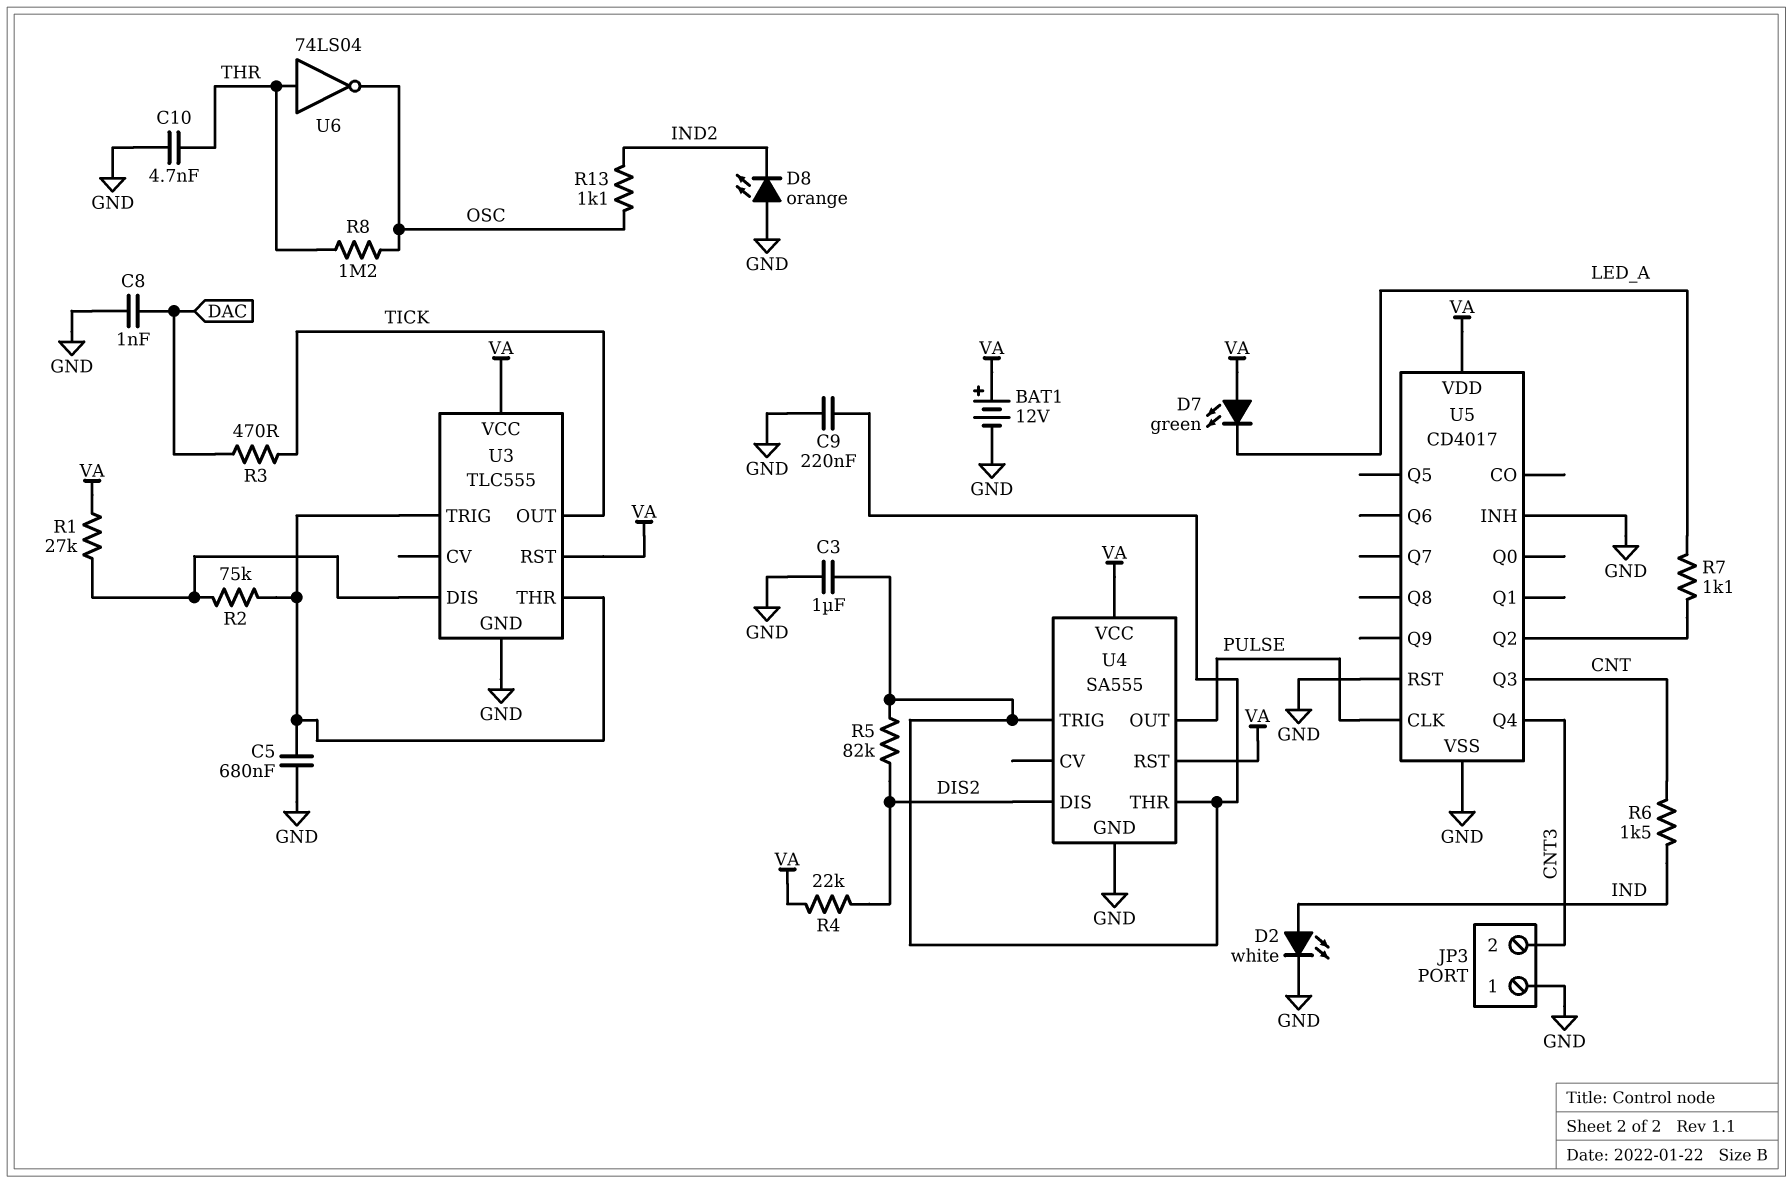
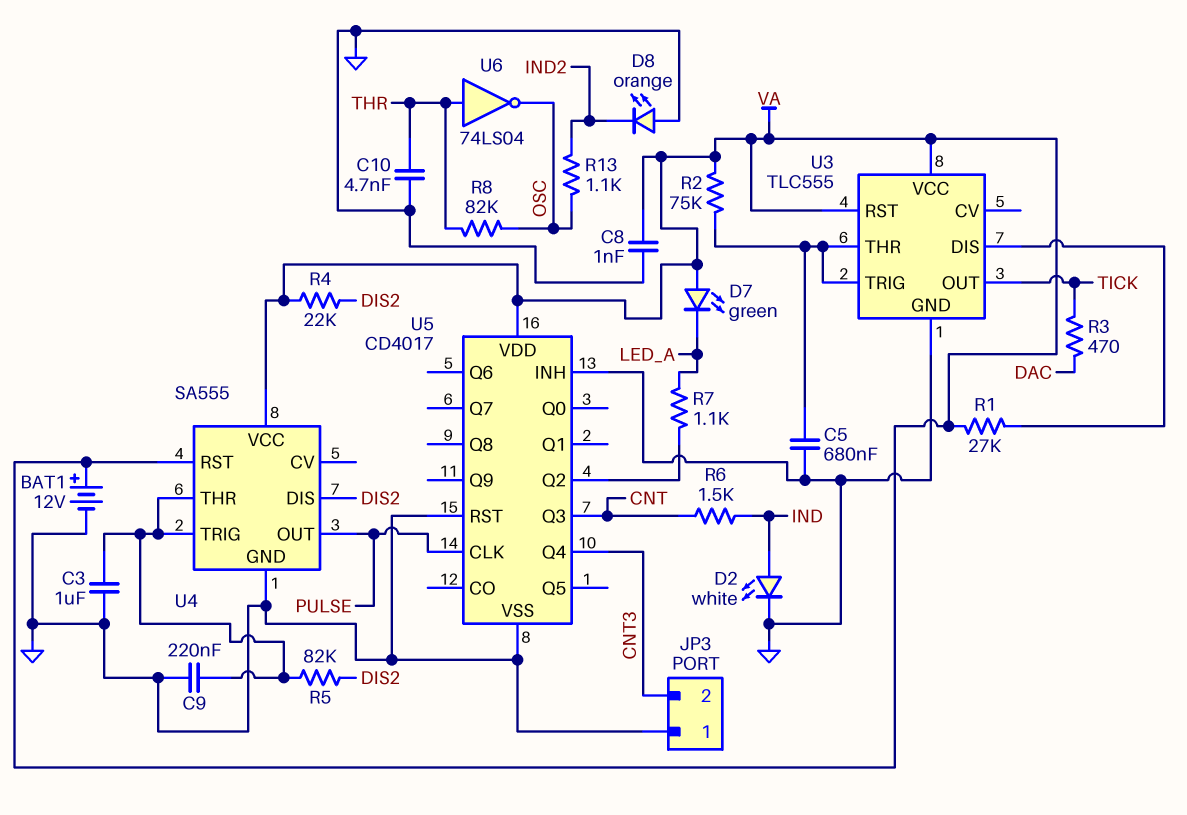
C8: 1nF (DAC, GND) -> 1nF (GND, VA)
R2: 75k (U3/DIS, U3/THR) -> 75k (U3/THR, VA)
R8: 1.2M (OSC, THR) -> 82k (OSC, THR)

